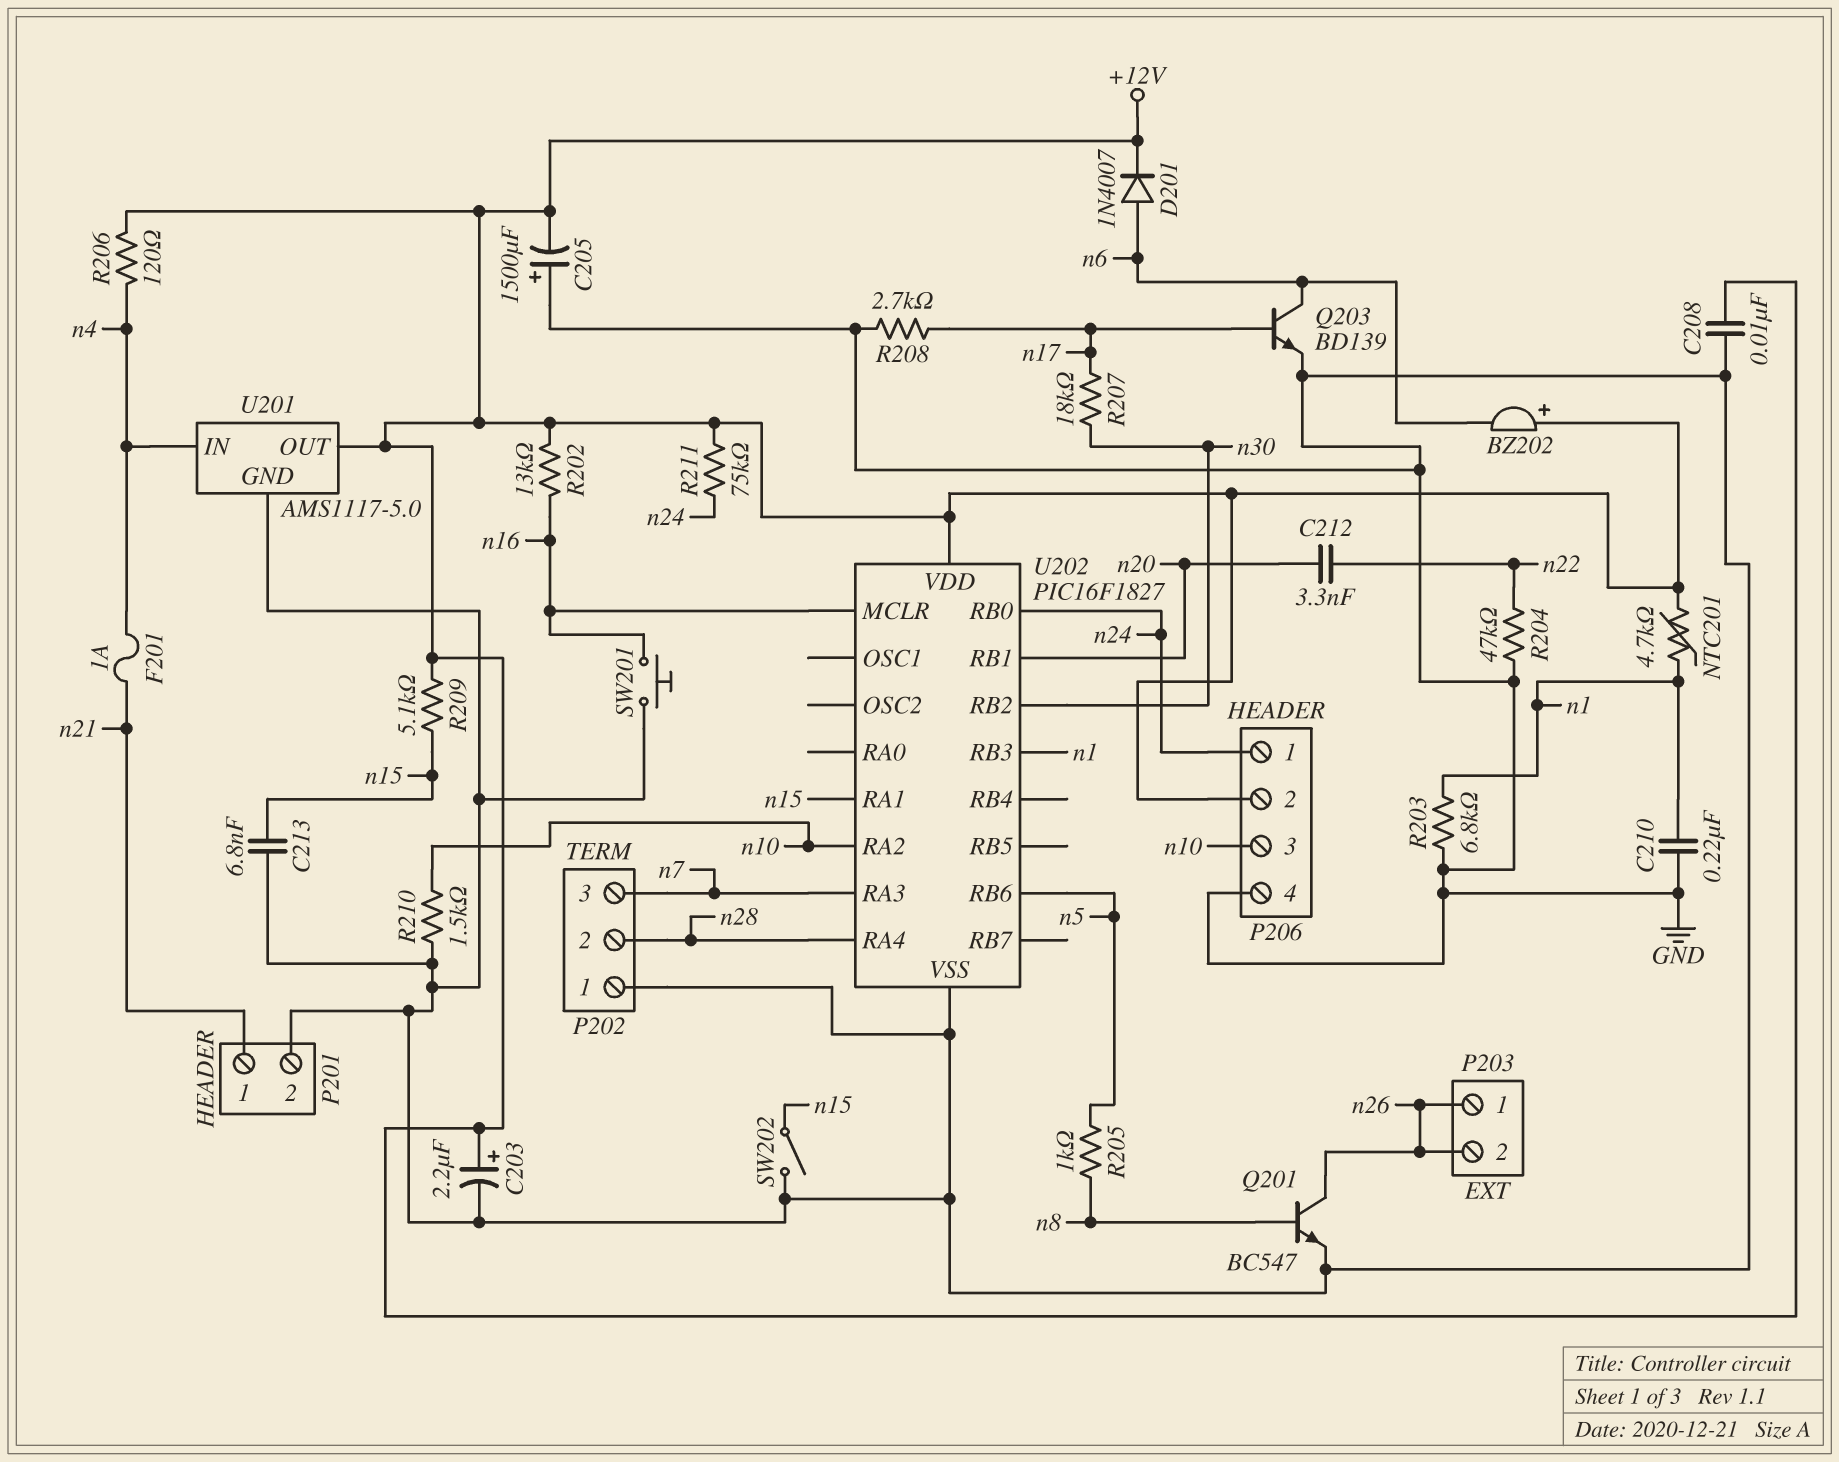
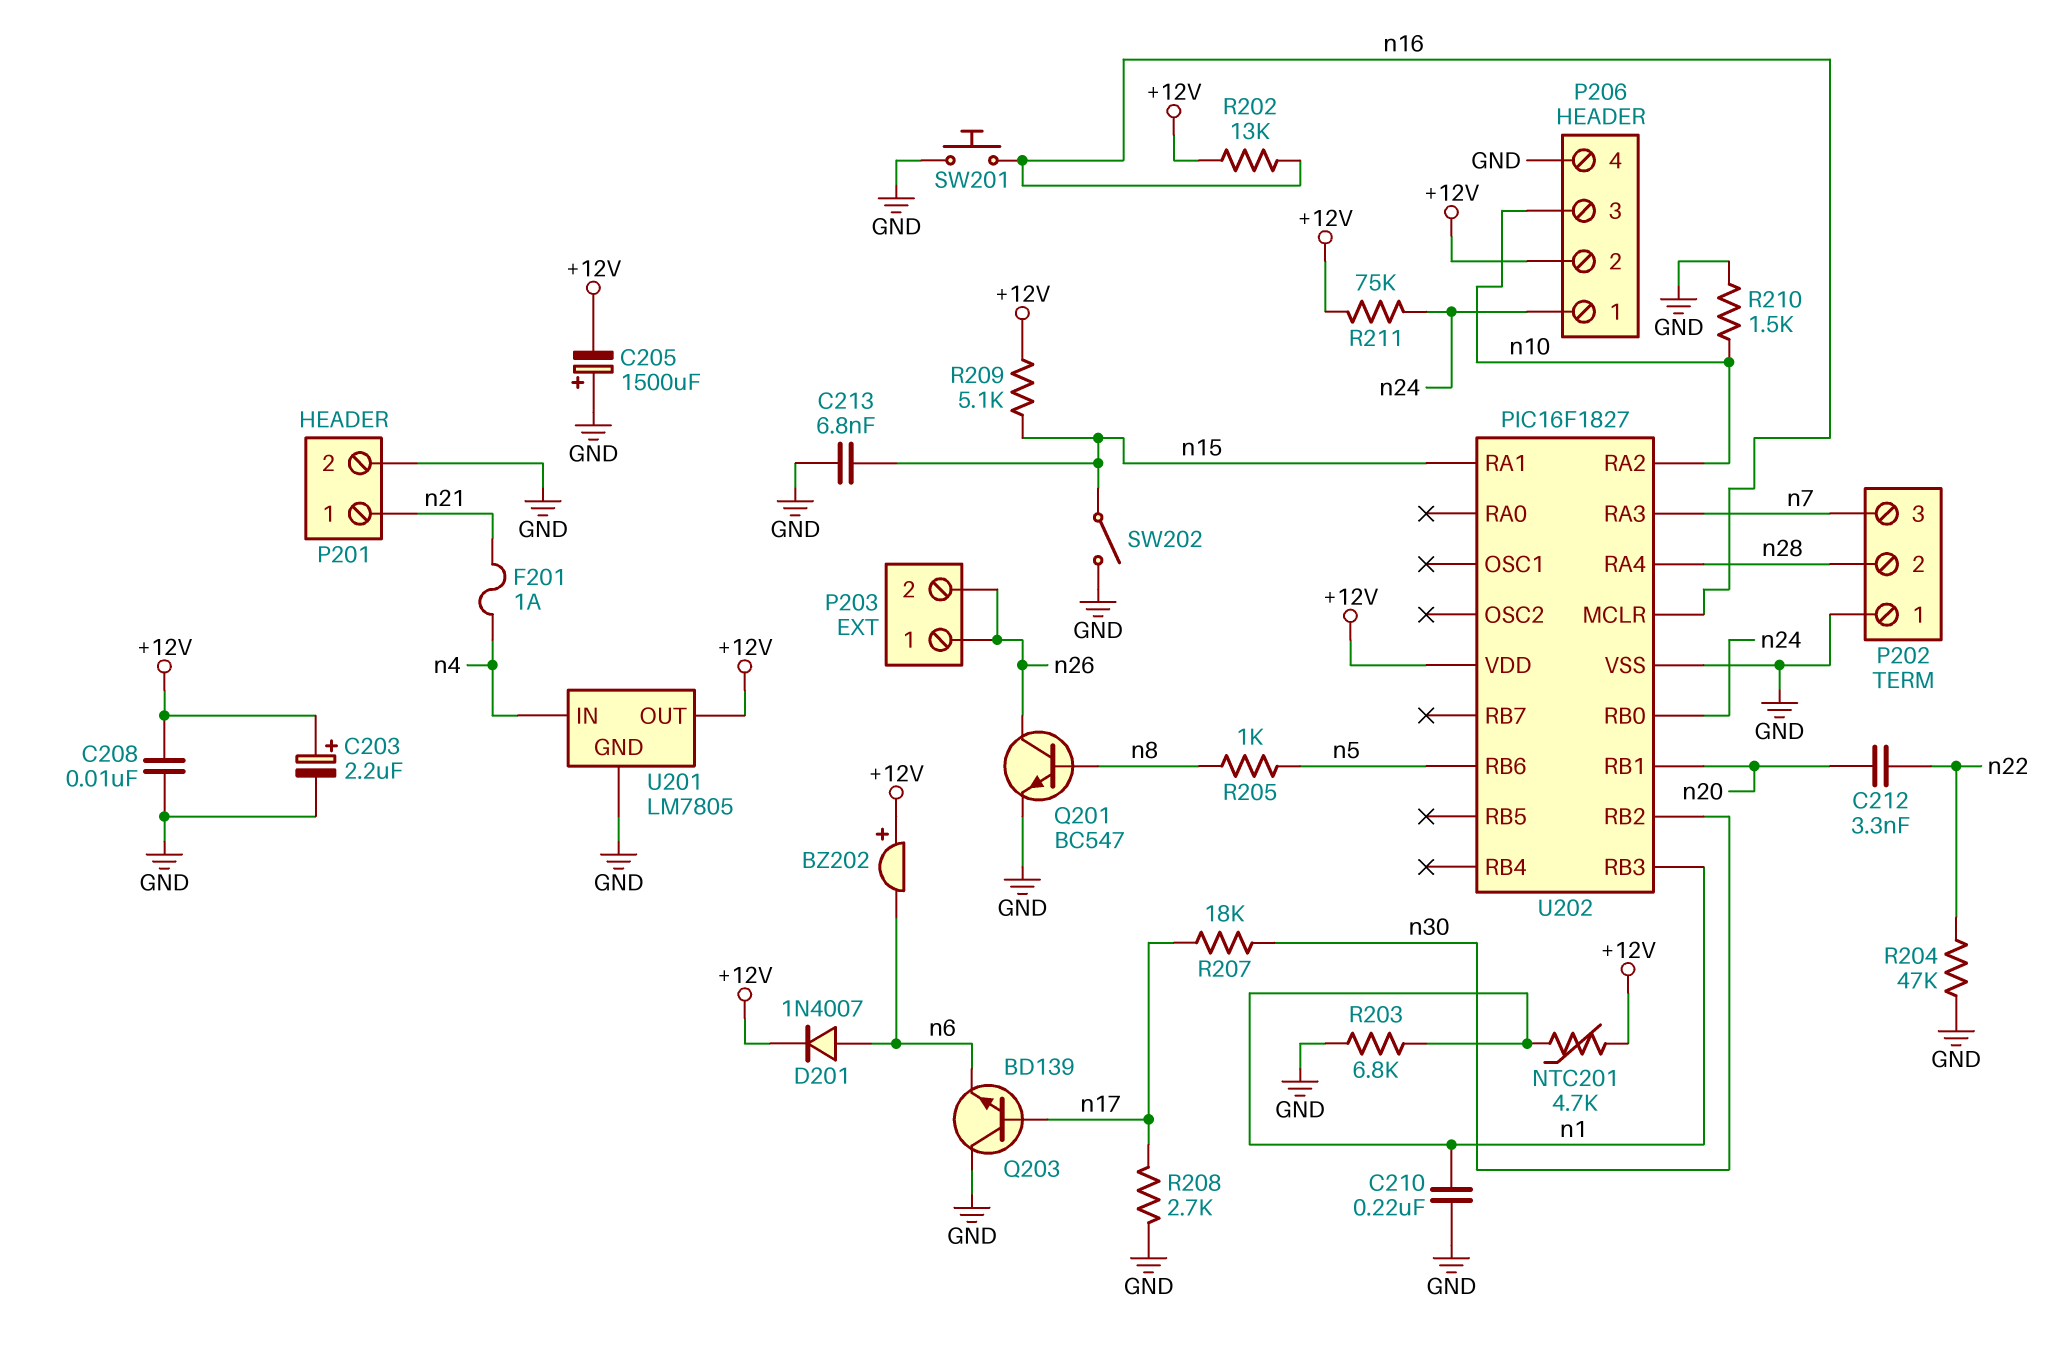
Q203: NPN BD139 (B n17, C n6, E GND) -> NPN BD139 (B n17, C GND, E n6)
R206: 120 (+12V, n4) -> none
U201: AMS1117-5.0 -> LM7805

